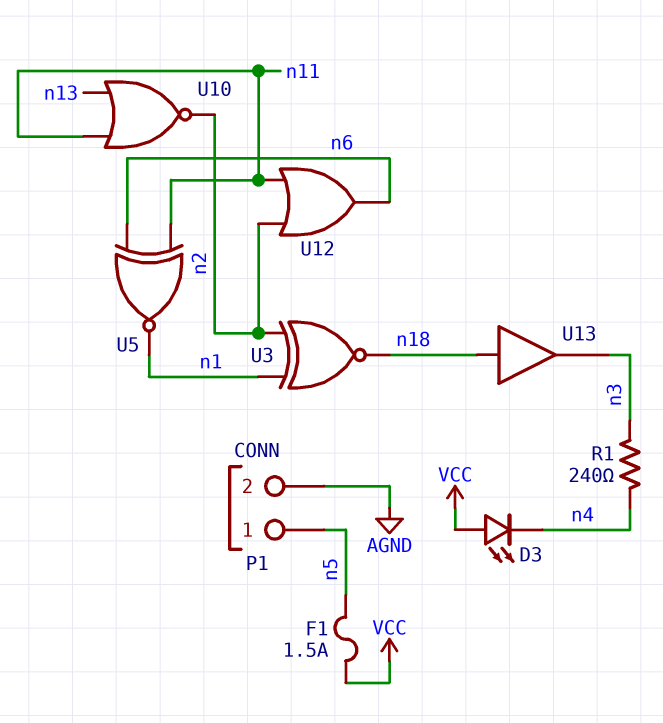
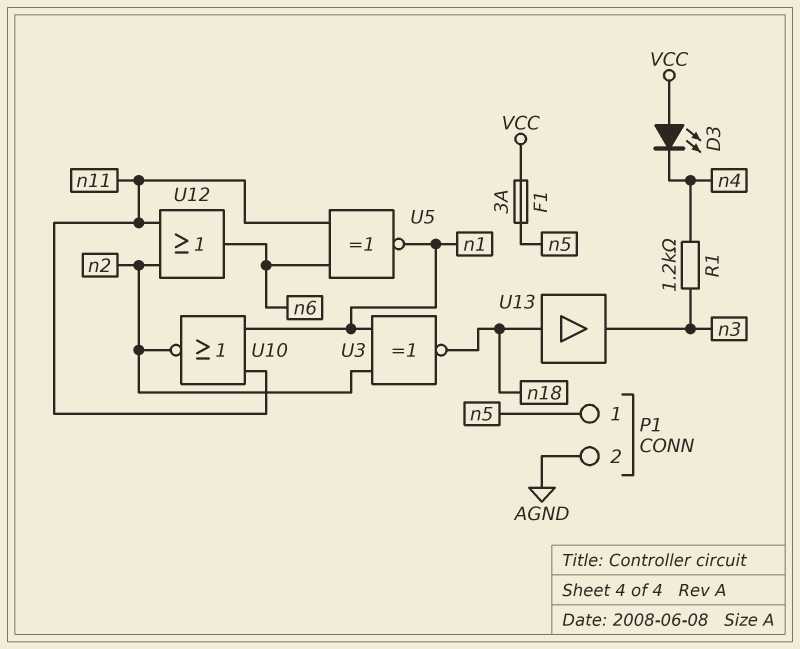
F1: 1.5A (VCC, n5) -> 3A (VCC, n5)
R1: 240 (n3, n4) -> 1.2k (n3, n4)
U10: NOR (in n11, in n13, out n2) -> NOR (in n1, in n11, out n2)

